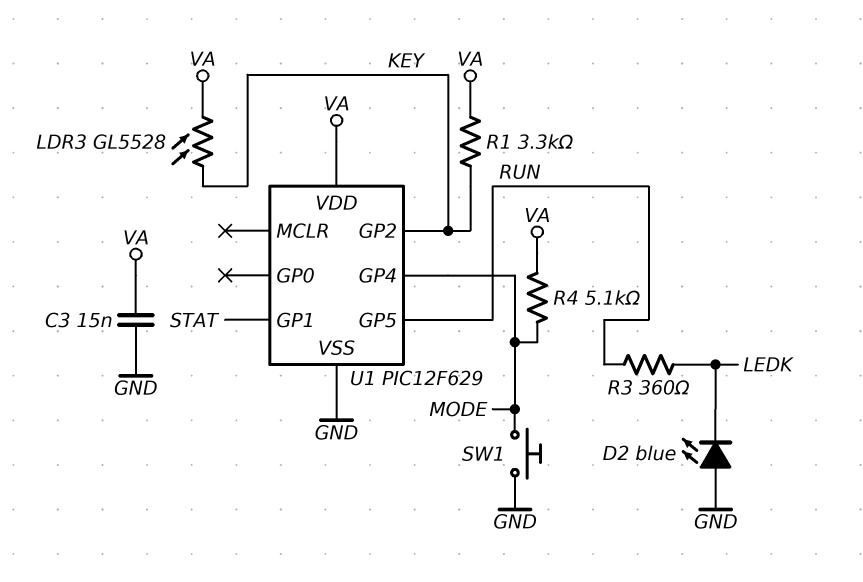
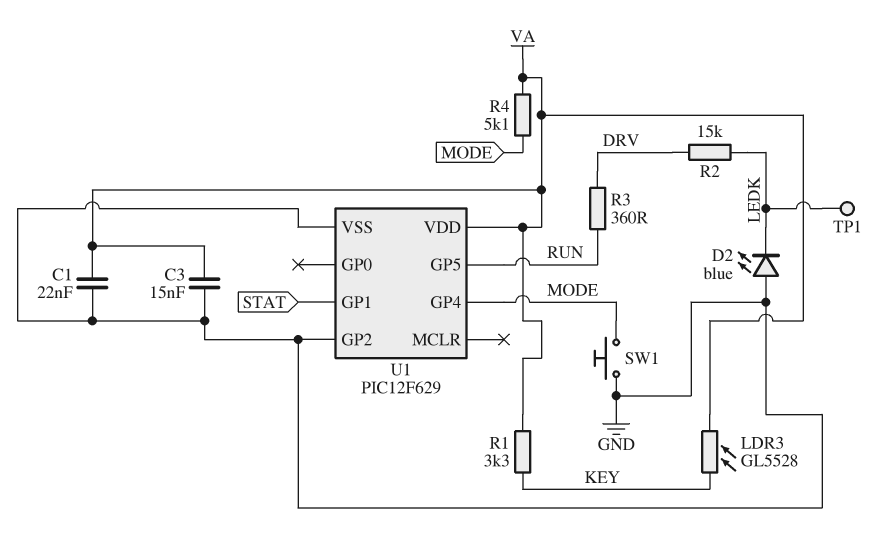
C1: none -> 22nF (GND, VA)
R2: none -> 15k (DRV, LEDK)
R3: 360 (LEDK, RUN) -> 360 (DRV, RUN)
TP1: none -> test point (LEDK)
U1 pin GP2: KEY -> GND

